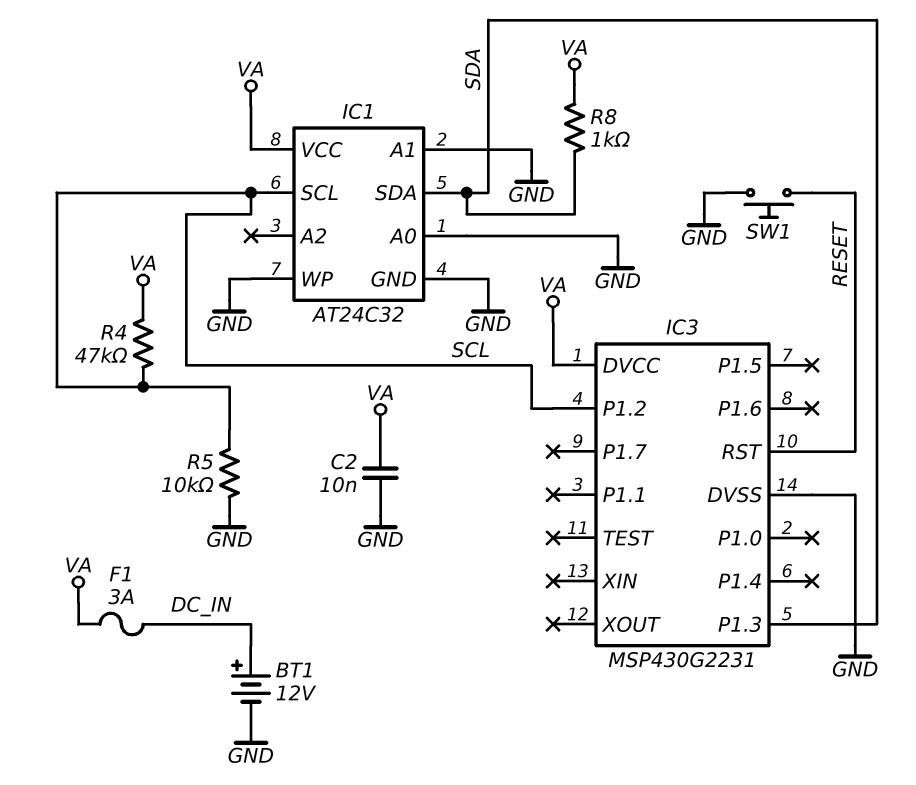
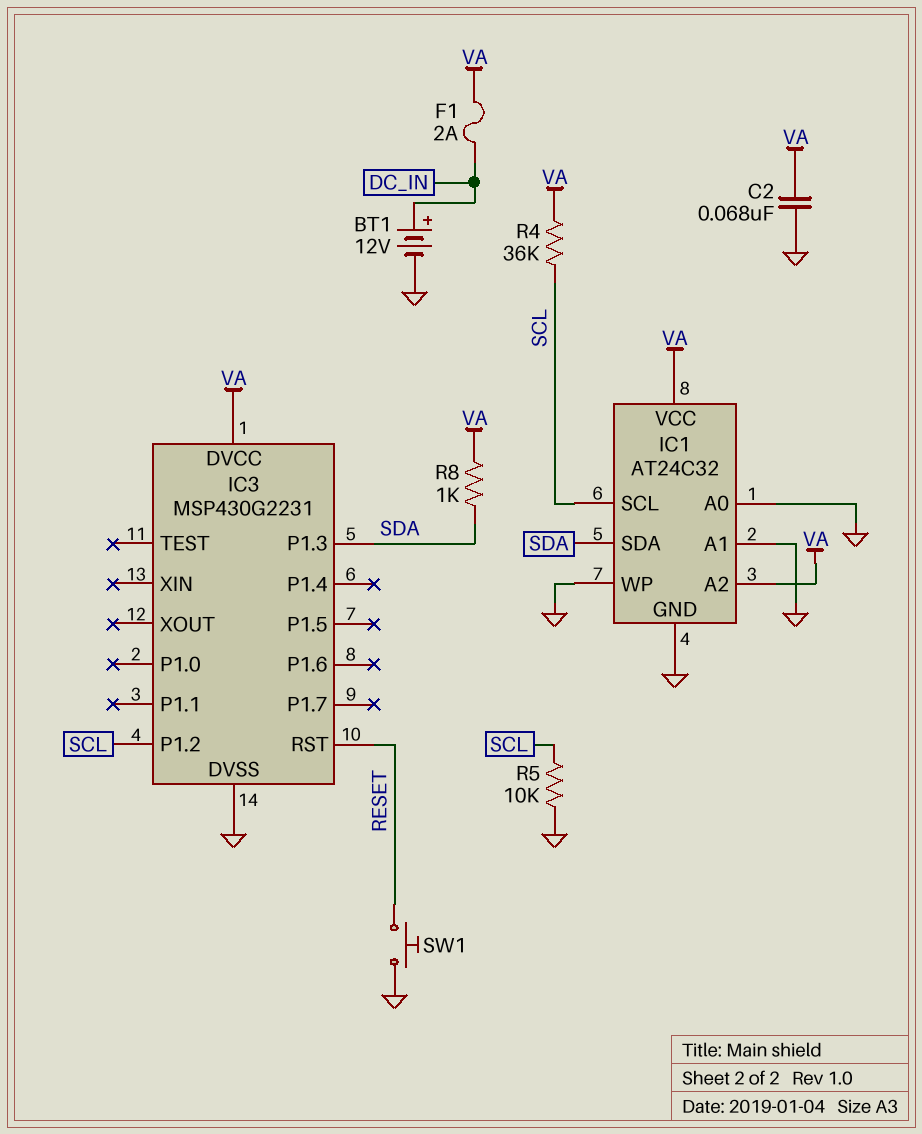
C2: 10nF (GND, VA) -> 68nF (GND, VA)
F1: 3A (DC_IN, VA) -> 2A (DC_IN, VA)
IC1 pin A2: none -> VA
R4: 47k (SCL, VA) -> 36k (SCL, VA)

